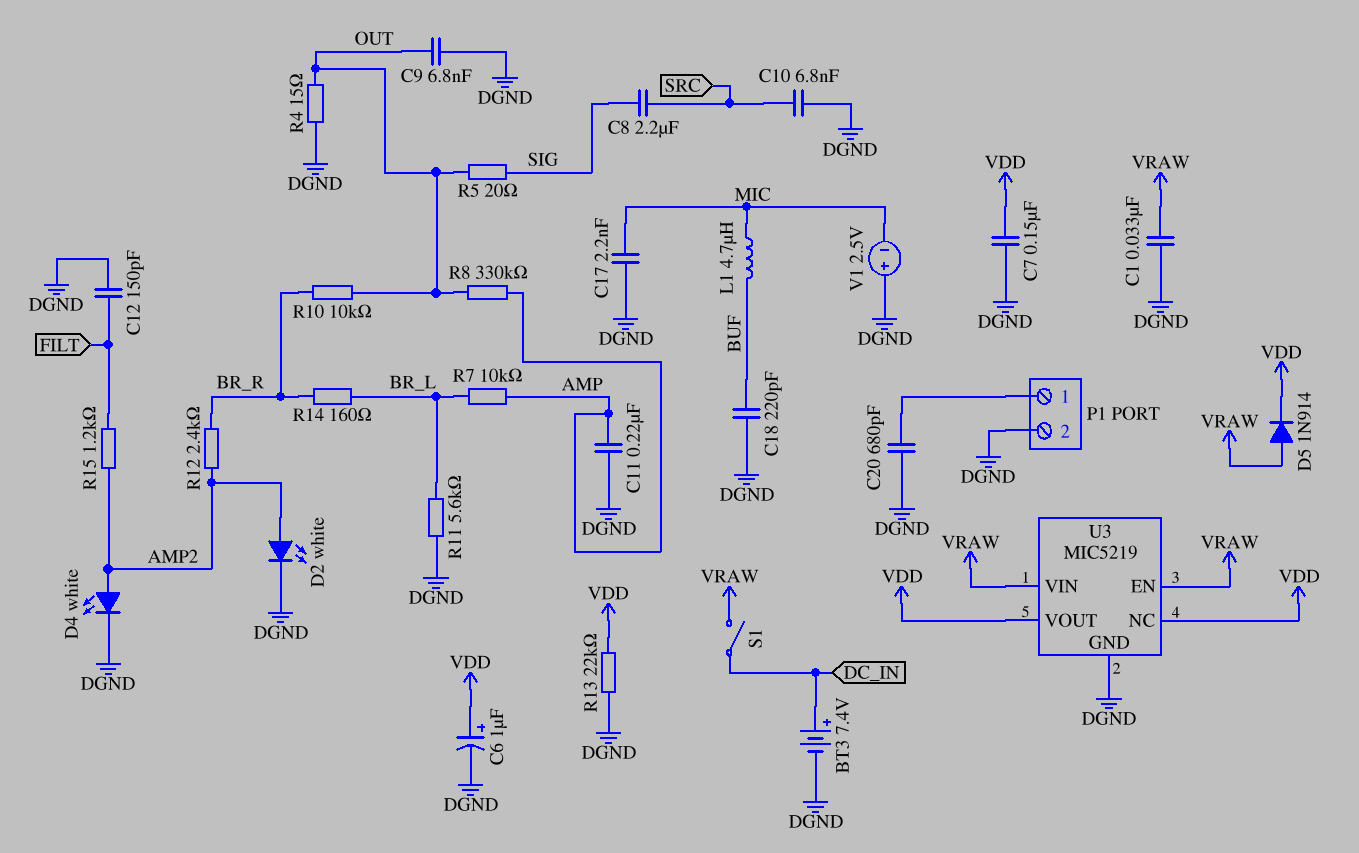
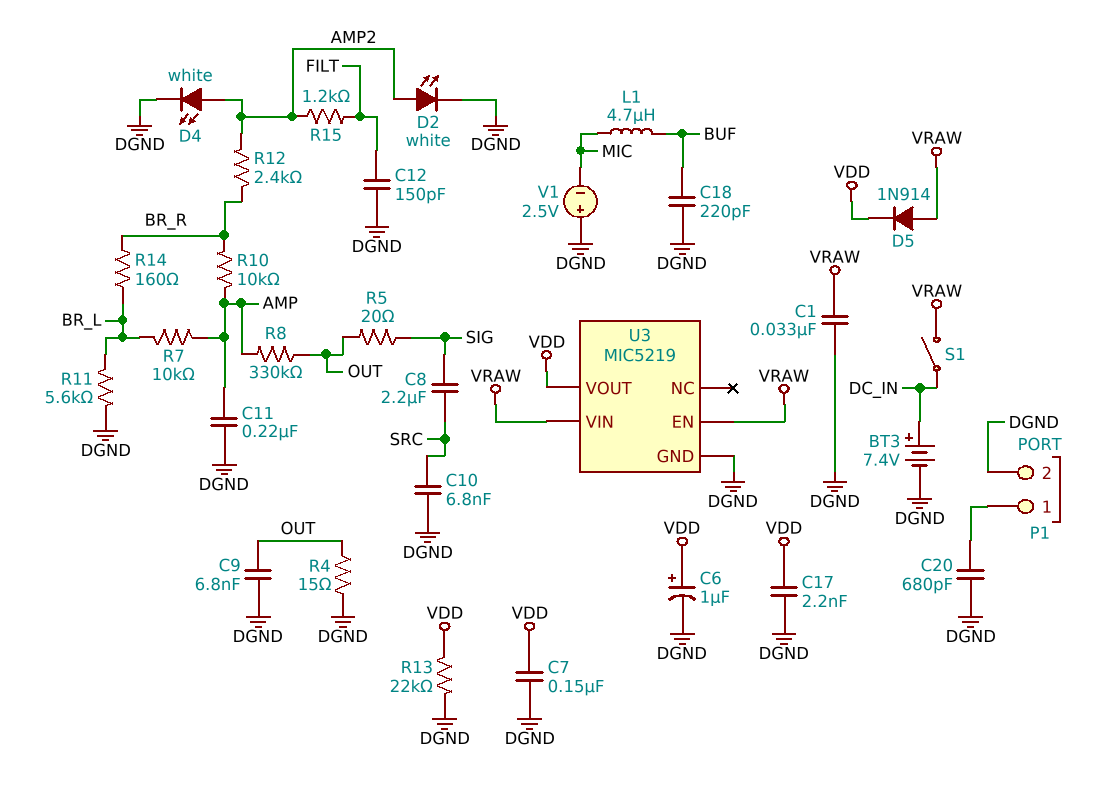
C17: 2.2nF (DGND, MIC) -> 2.2nF (DGND, VDD)
R10: 10k (BR_R, OUT) -> 10k (AMP, BR_R)
U3 pin NC: VDD -> none

